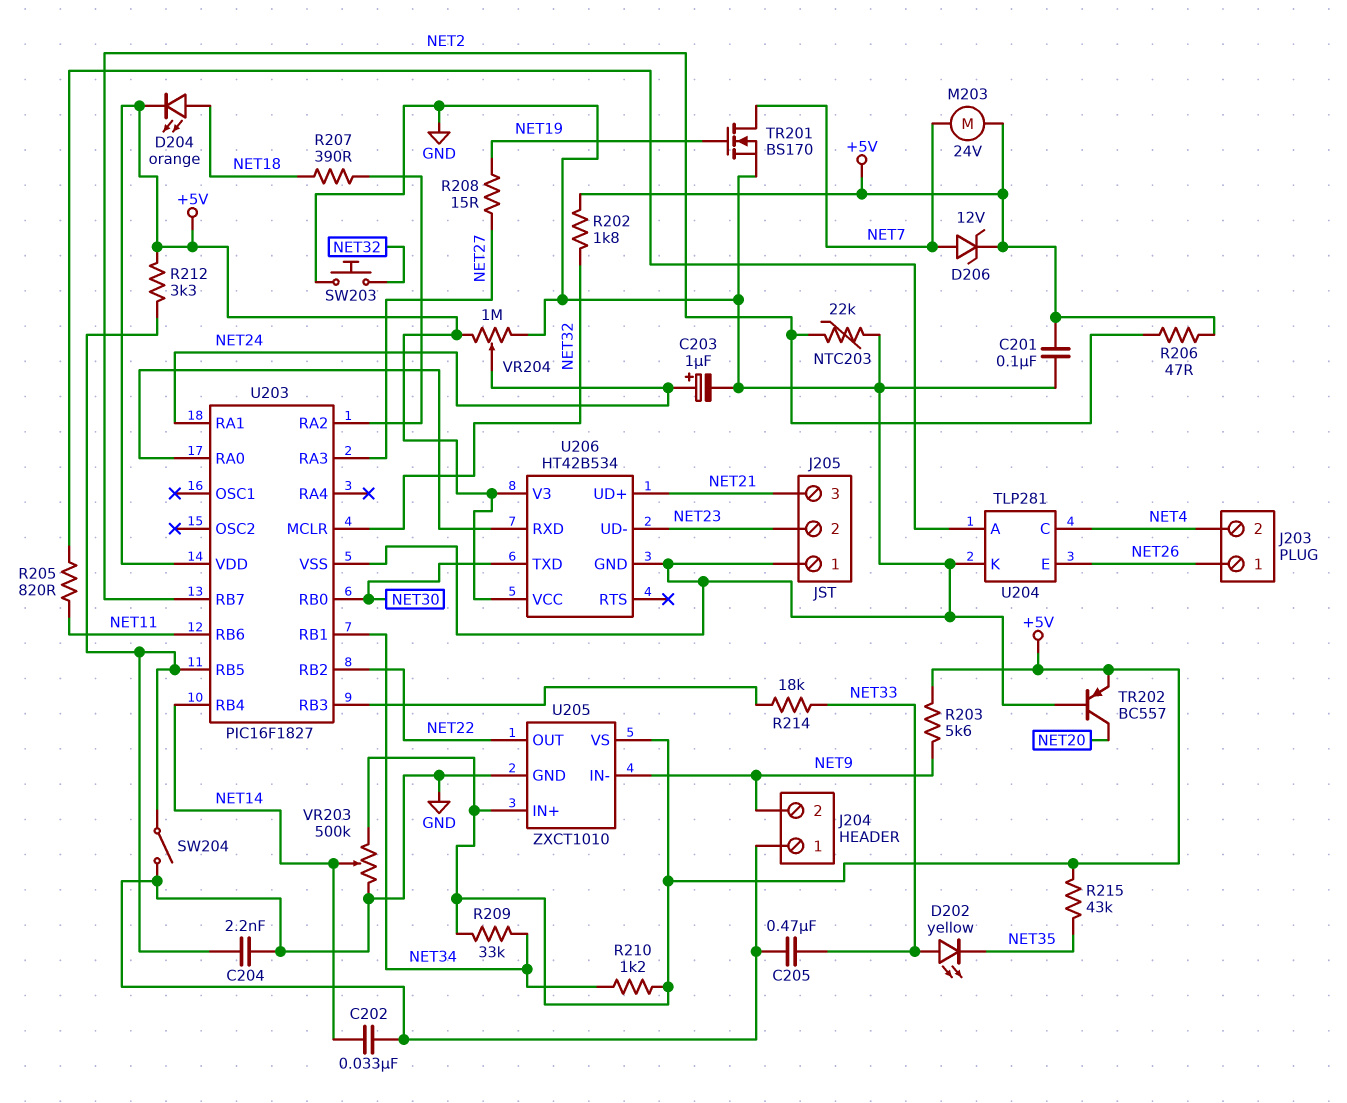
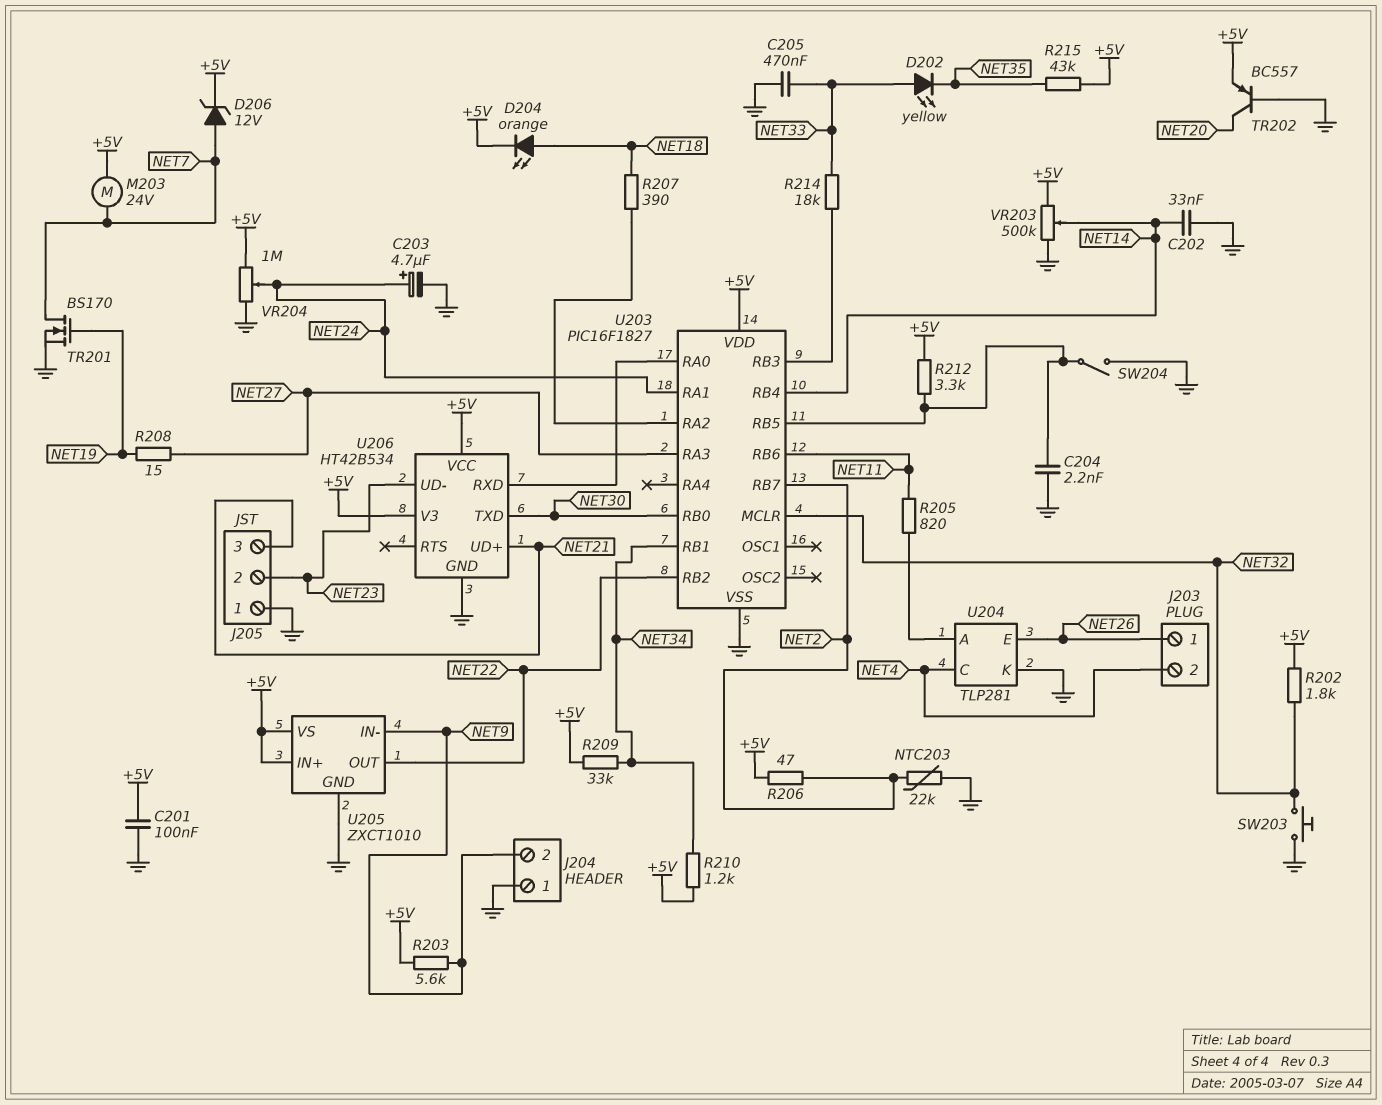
C203: 1uF (plus NET24, minus GND) -> 4.7uF (plus NET24, minus GND)

